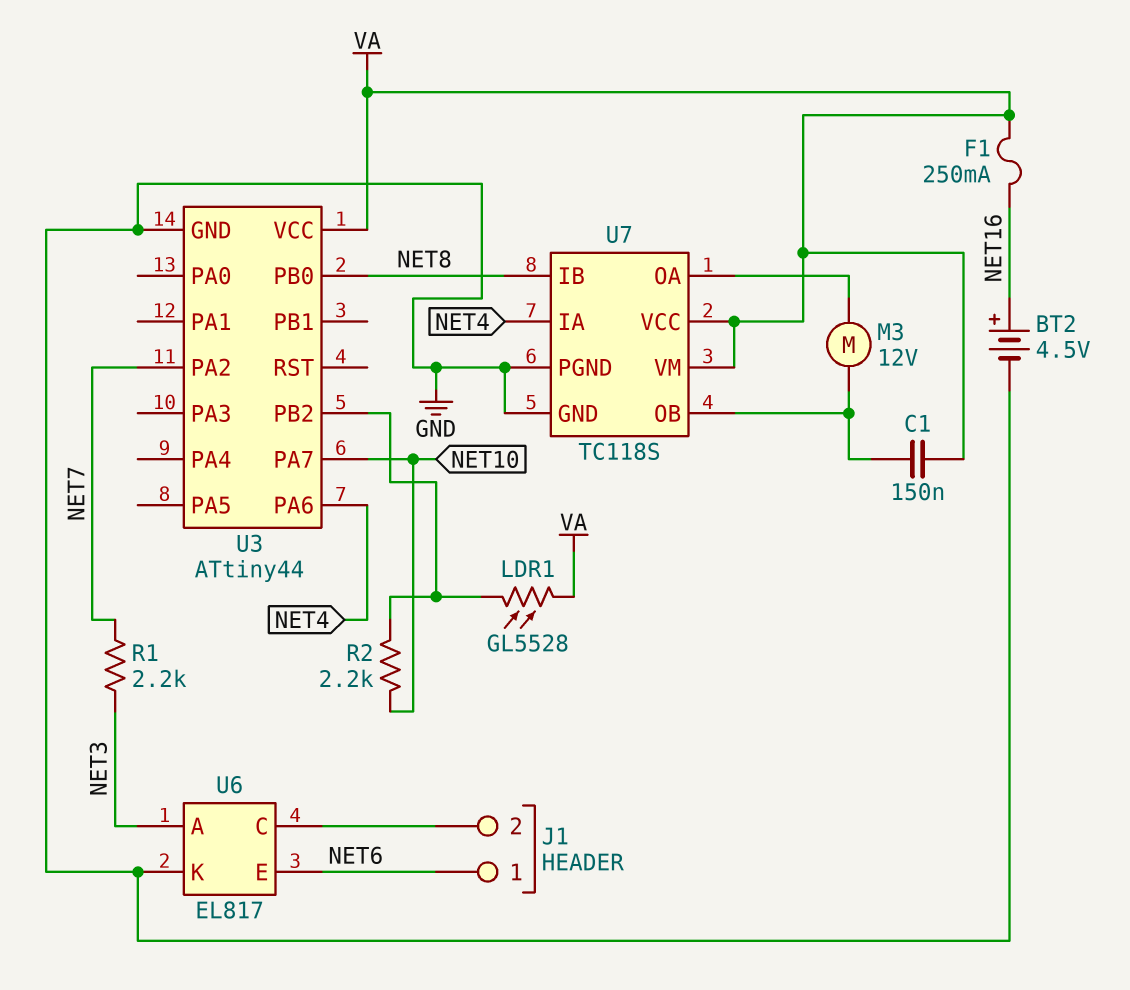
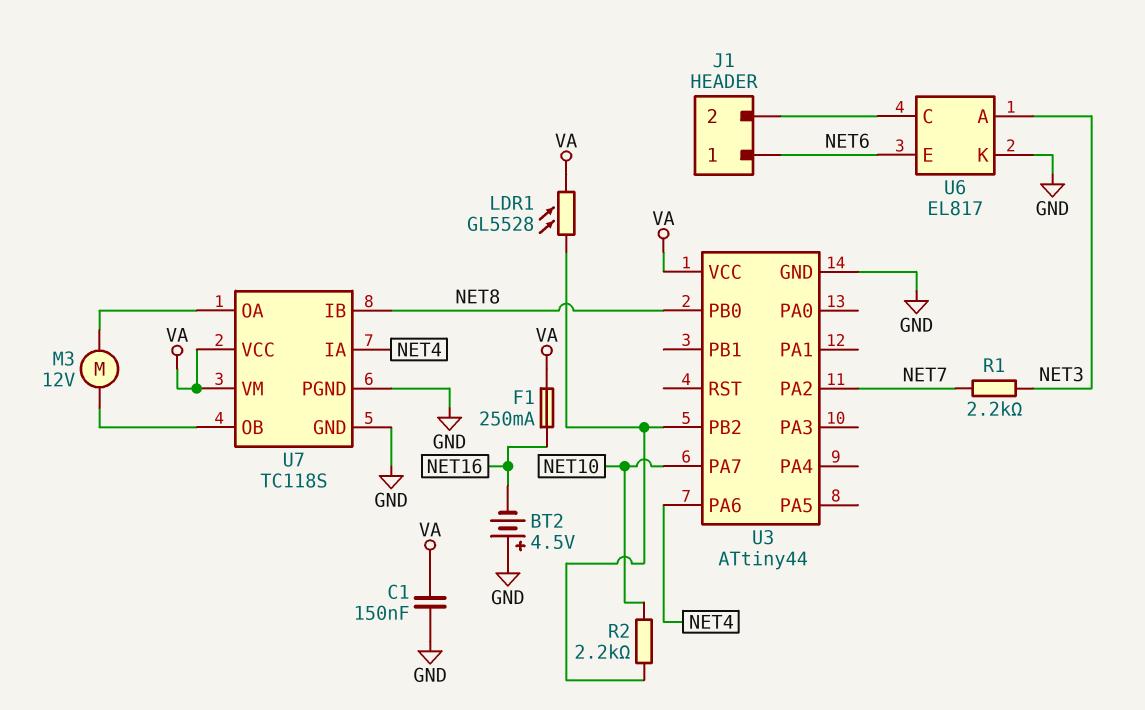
BT2: 4.5V (plus NET16, minus GND) -> 4.5V (plus GND, minus NET16)
C1: 150nF (U7/OB, VA) -> 150nF (GND, VA)

